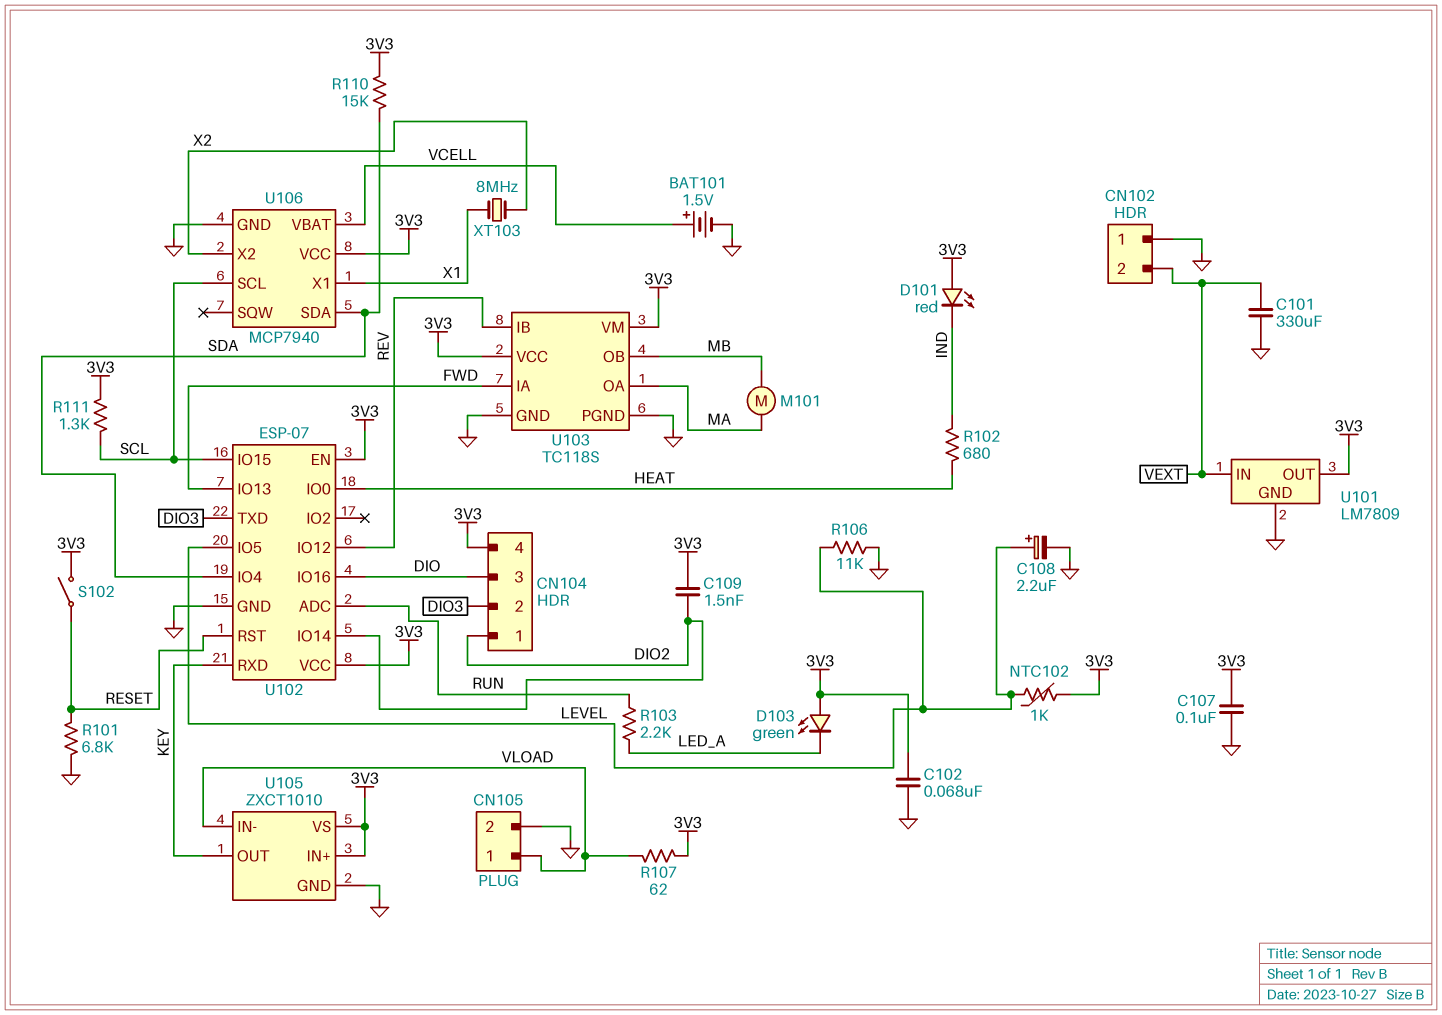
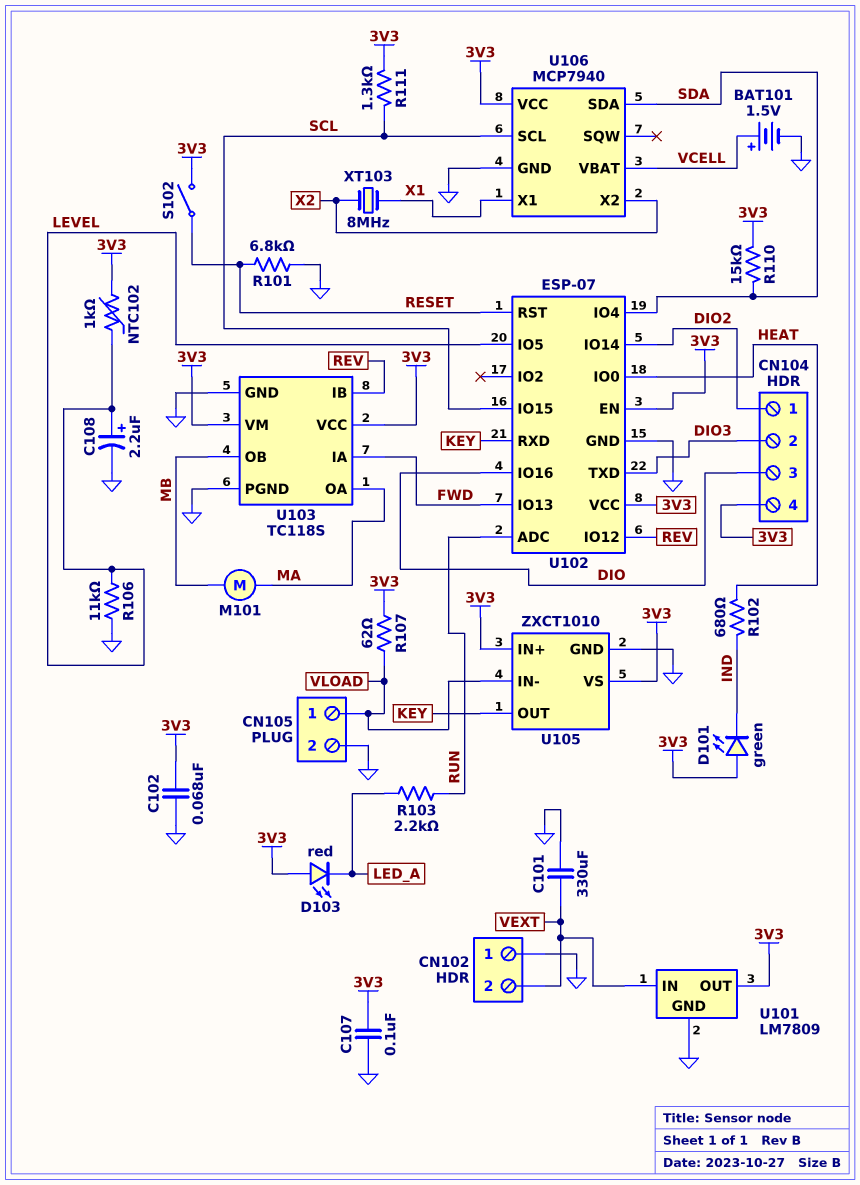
C109: 1.5nF (3V3, DIO2) -> none
D101: LED red (A 3V3, K IND) -> LED green (A 3V3, K IND)
D103: LED green (A 3V3, K LED_A) -> LED red (A 3V3, K LED_A)

